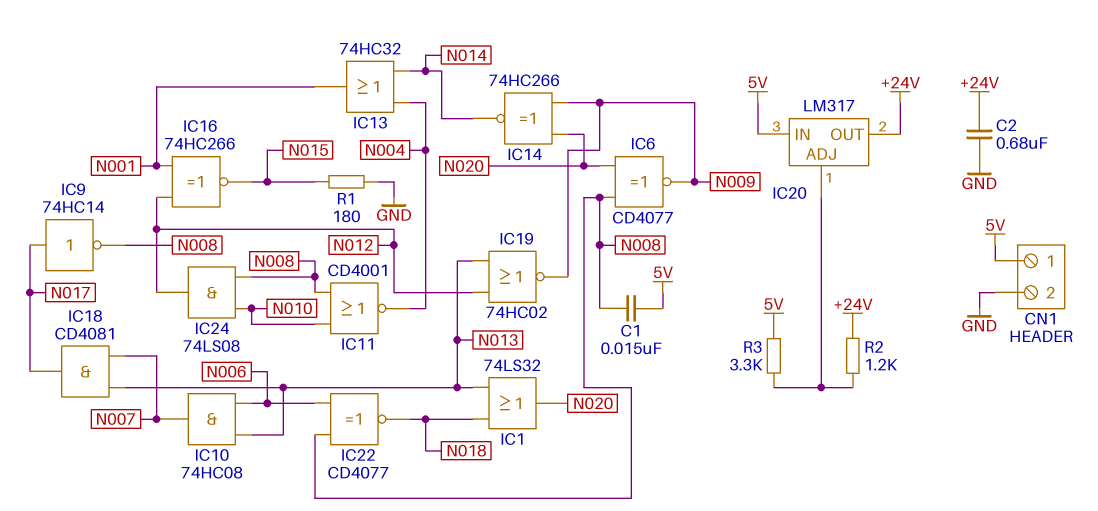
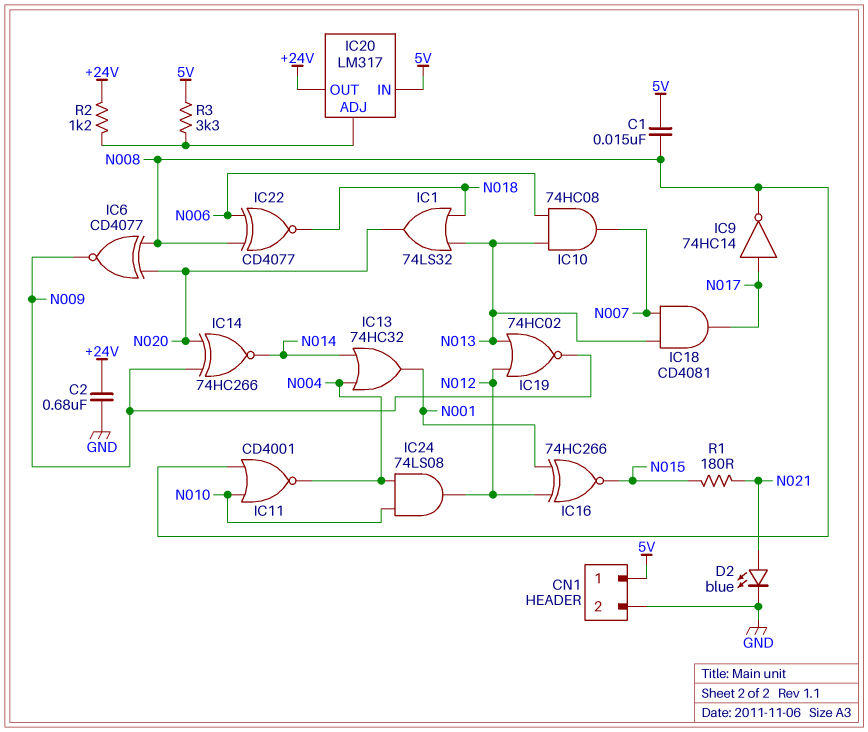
D2: none -> LED blue (A N021, K GND)
IC24: AND 74LS08 (in N008, in N010, out N012) -> AND 74LS08 (in N004, in N010, out N012)
R1: 180 (GND, N015) -> 180 (N015, N021)

